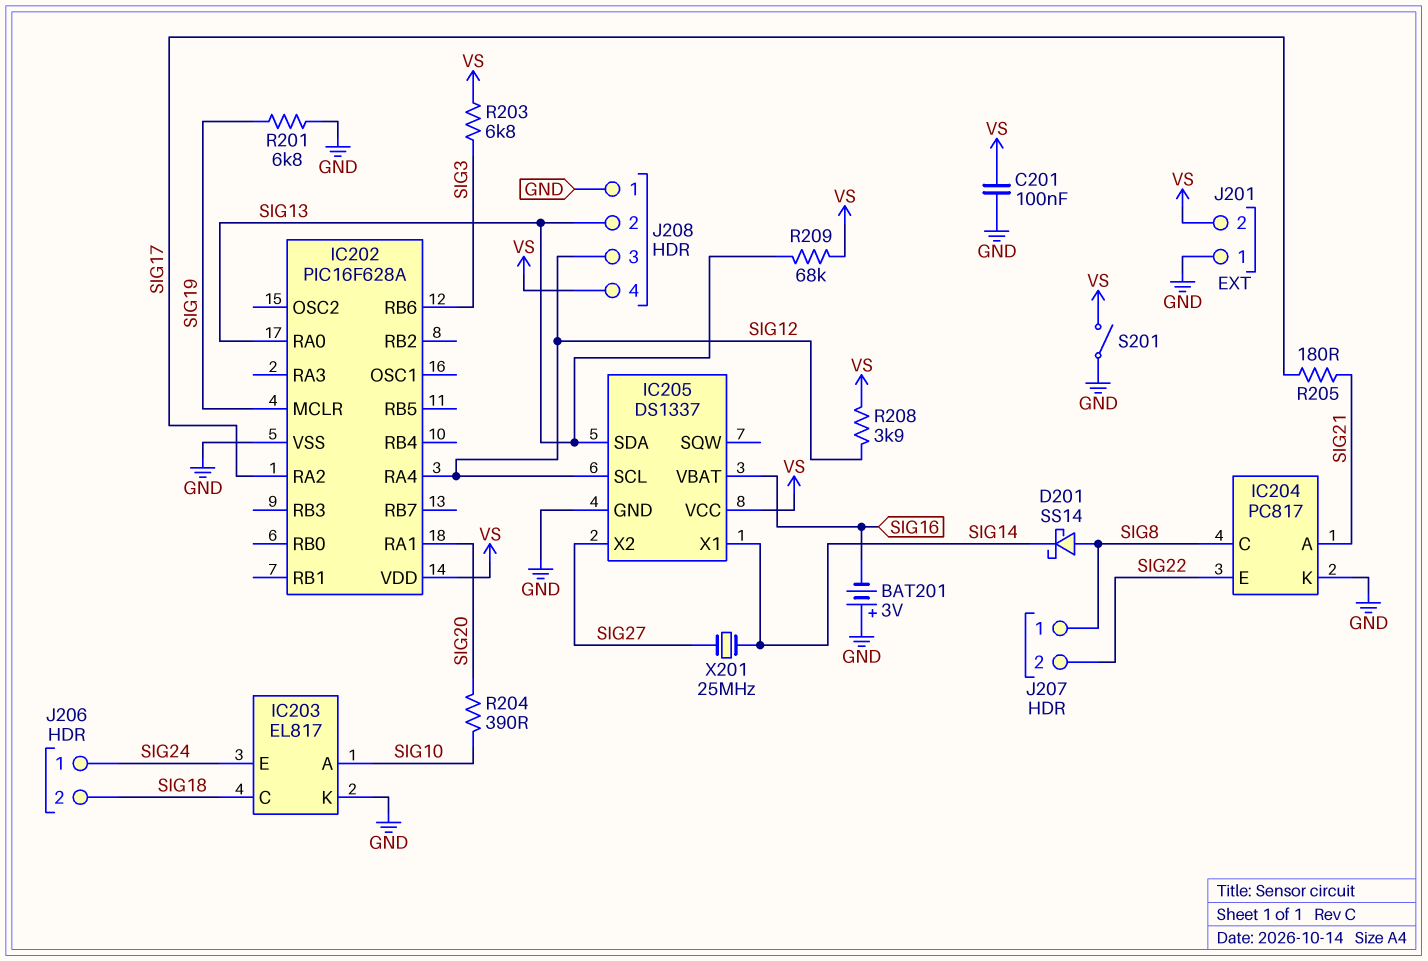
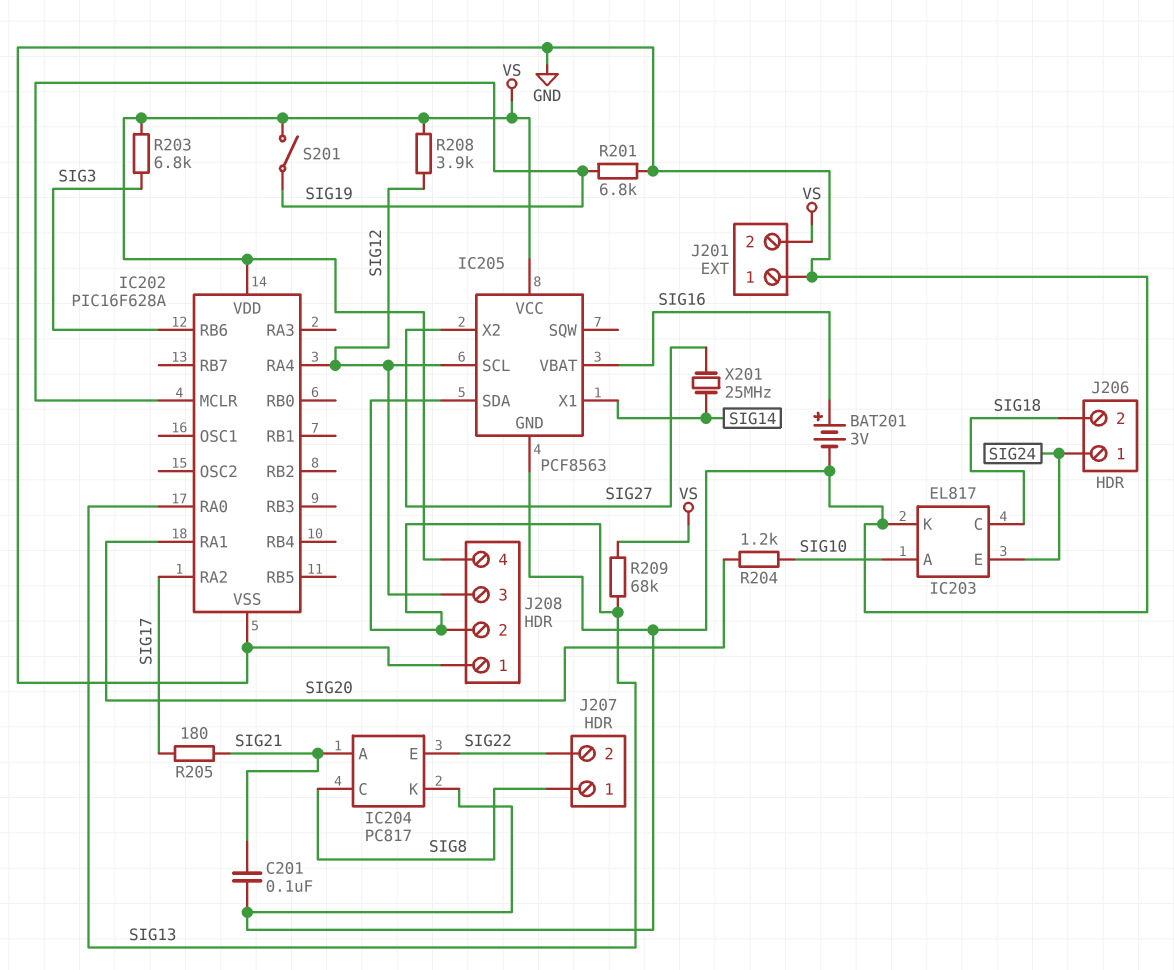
BAT201: 3V (plus GND, minus SIG16) -> 3V (plus SIG16, minus GND)
C201: 100nF (GND, VS) -> 100nF (GND, SIG21)
D201: schottky SS14 (A SIG8, K SIG14) -> none
IC205: DS1337 -> PCF8563
R204: 390 (SIG10, SIG20) -> 1.2k (SIG10, SIG20)
S201: switch (GND, VS) -> switch (SIG19, VS)

